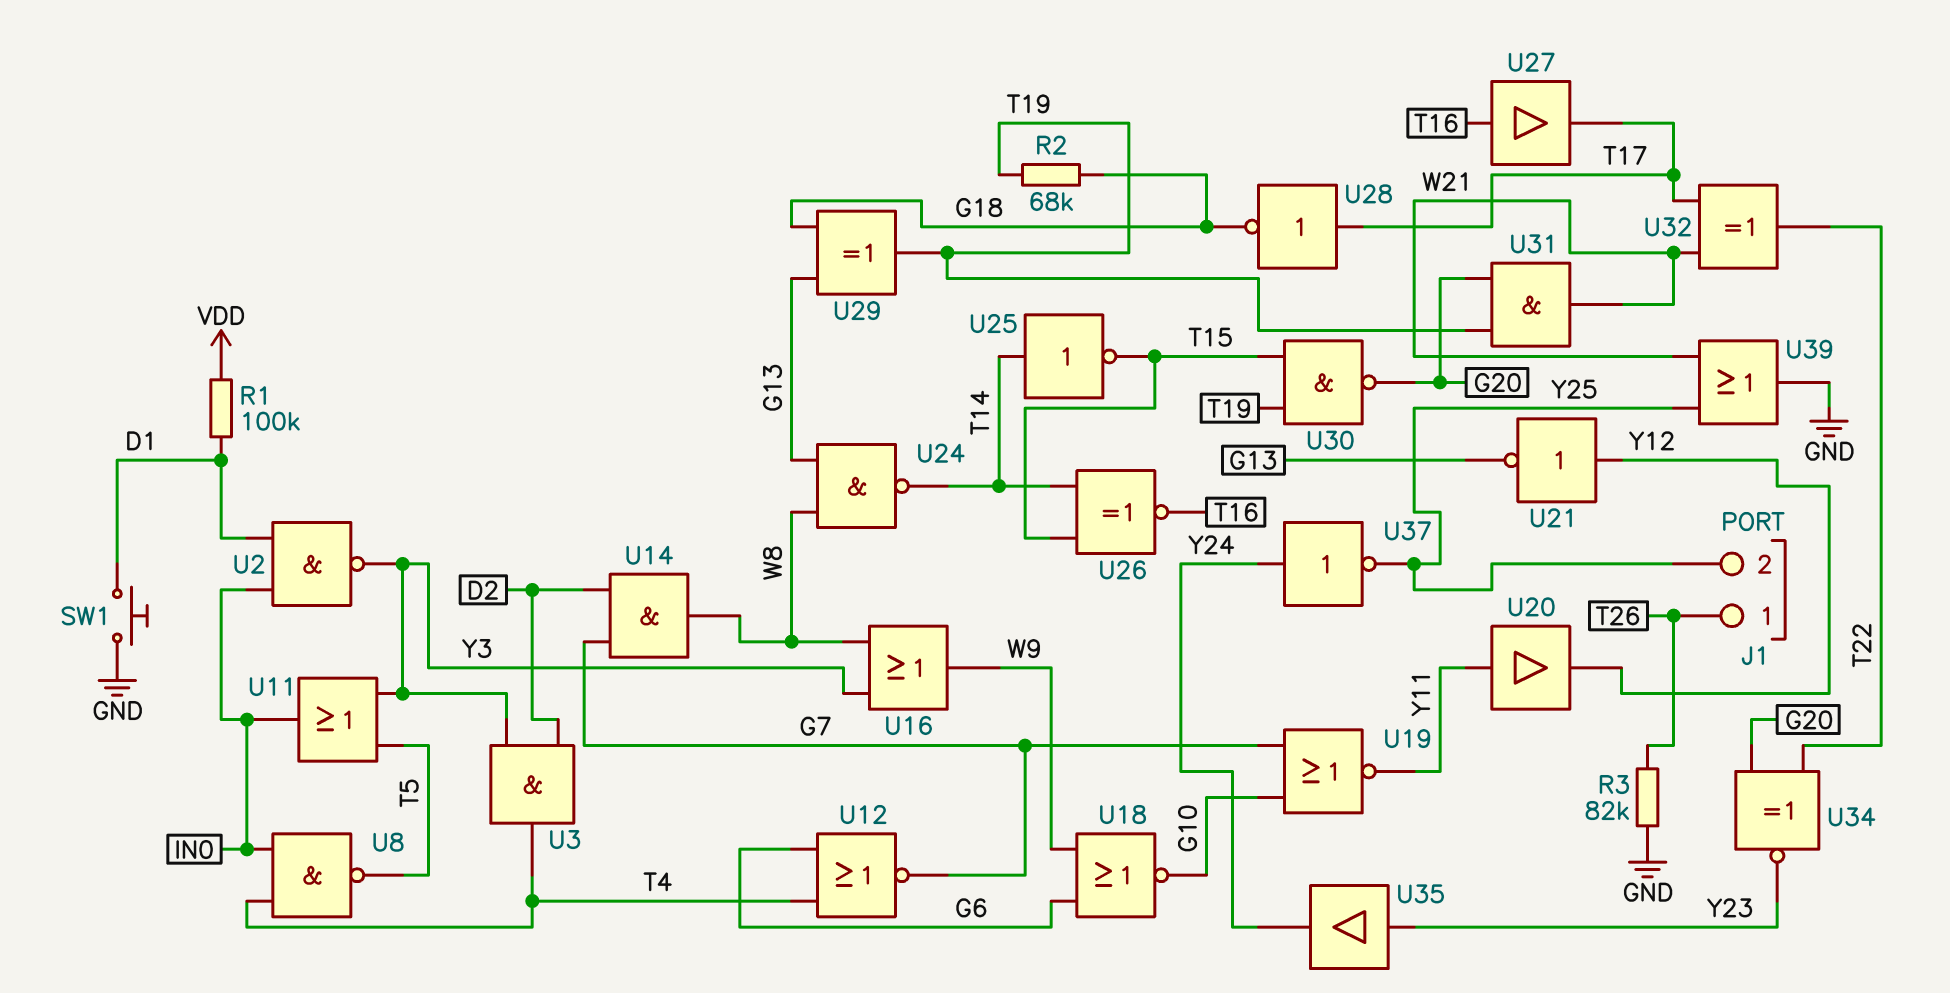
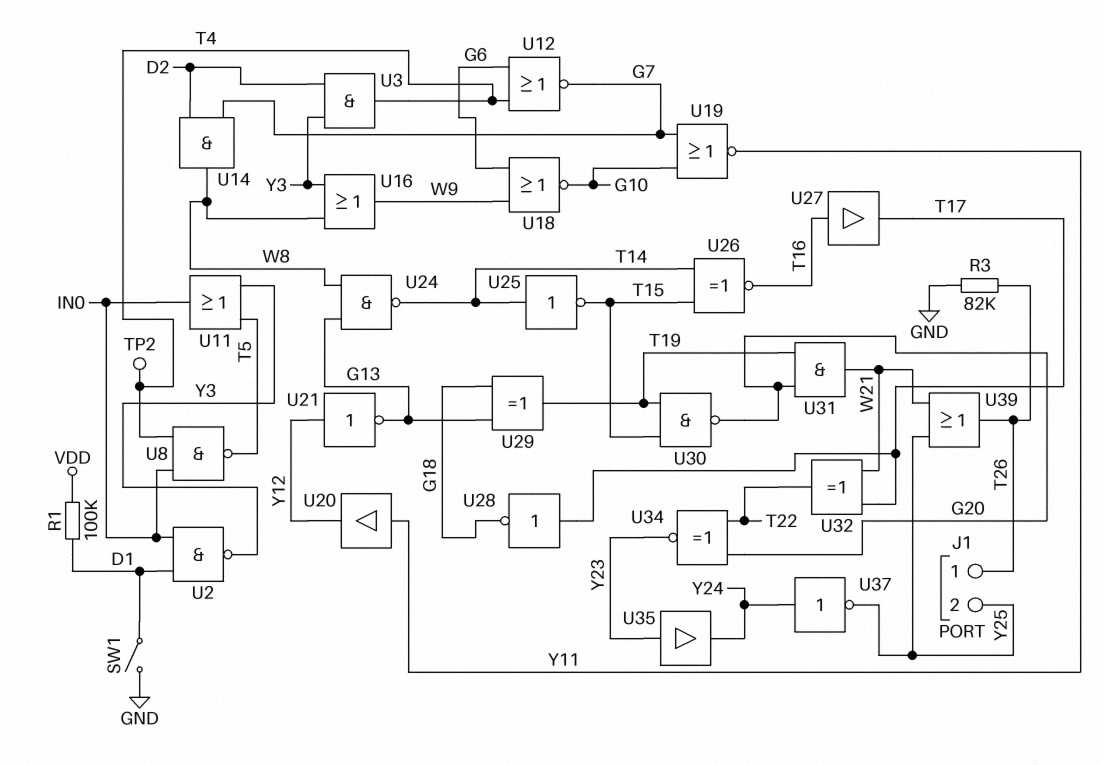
R2: 68k (G18, T19) -> none
SW1: button (D1, GND) -> switch (D1, GND)
TP2: none -> test point (T4)
U39: OR (in W21, in Y25, out GND) -> OR (in W21, in Y25, out T26)

